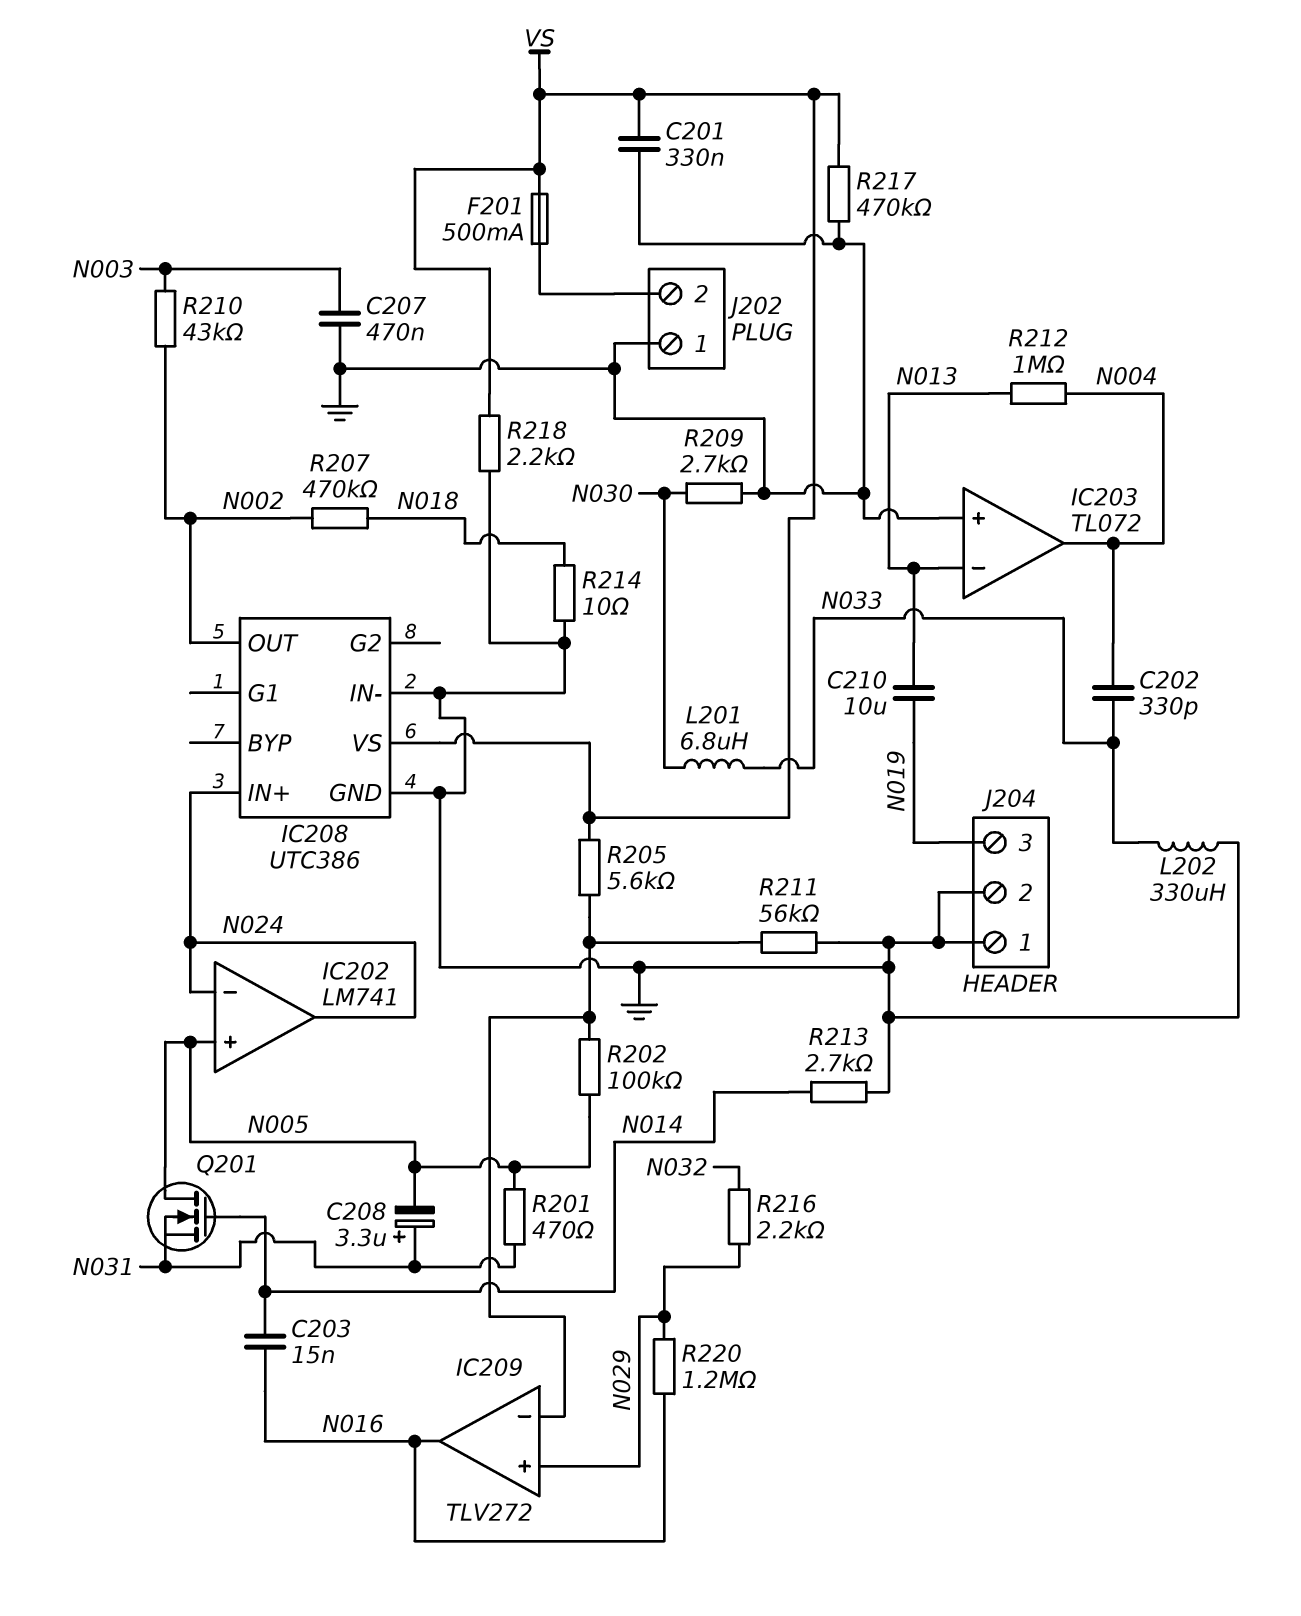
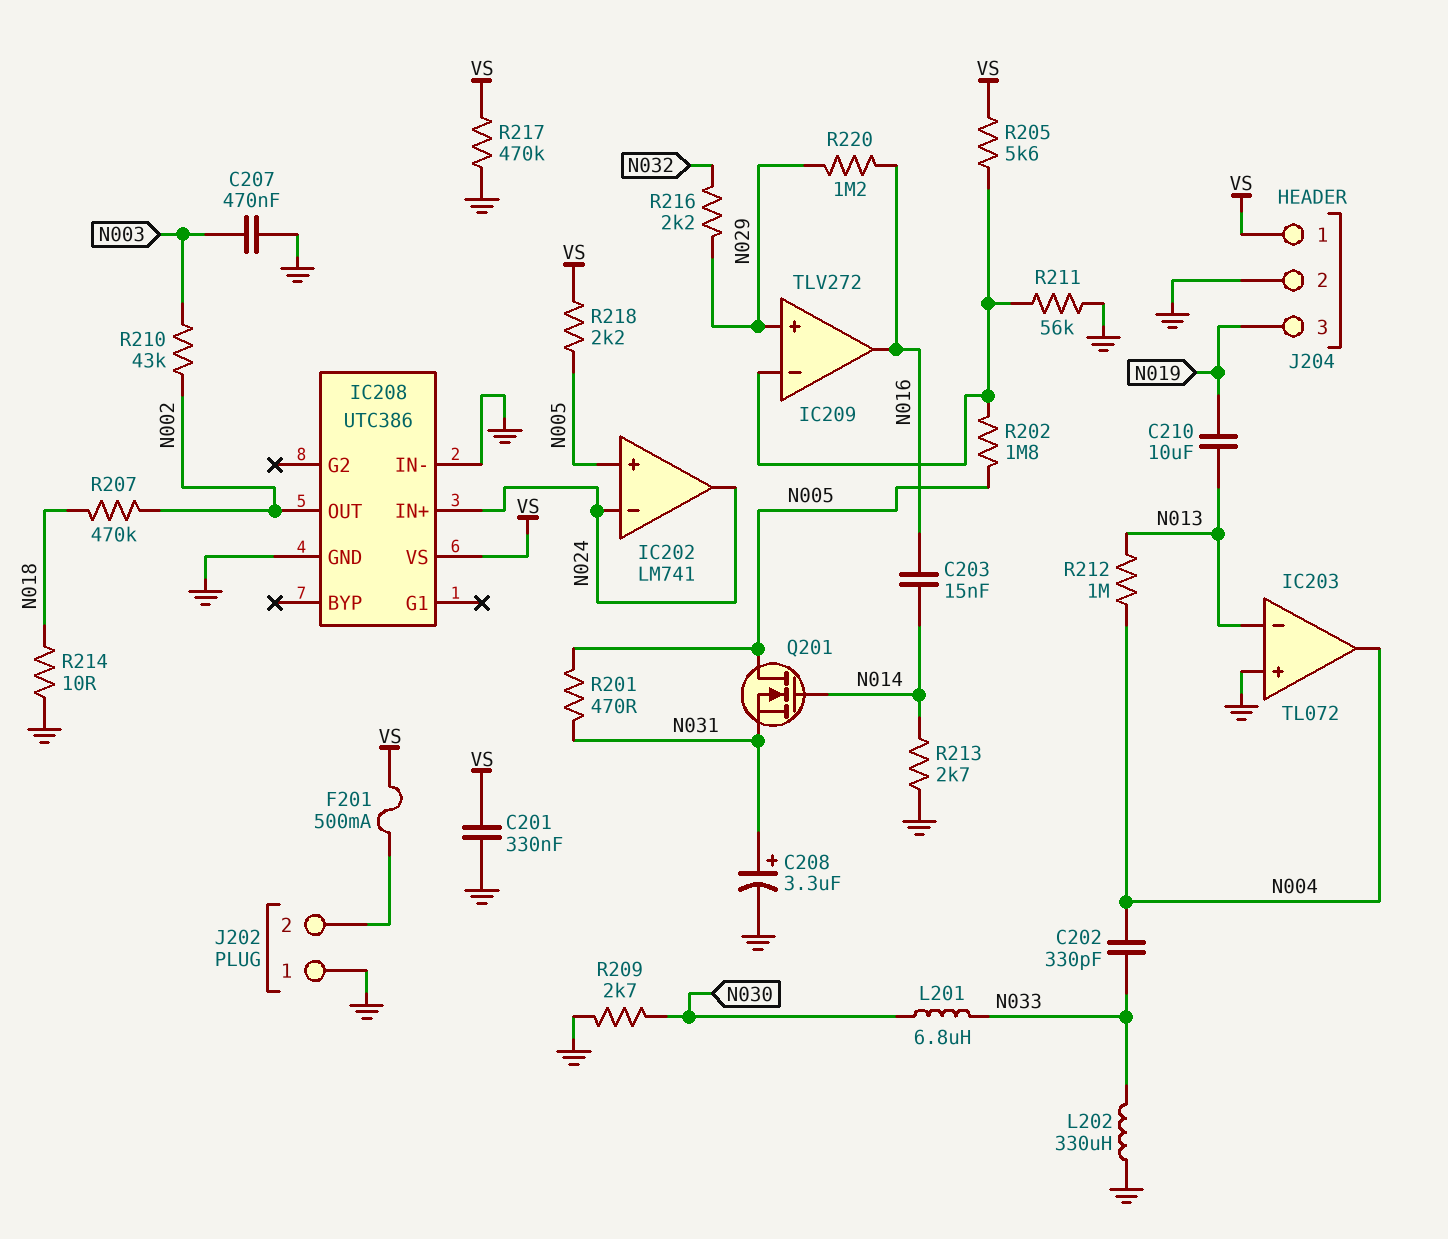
C208: 3.3uF (plus N031, minus N005) -> 3.3uF (plus N031, minus GND)
J204 pin 1: GND -> VS
R202: 100k (IC209/in-, N005) -> 1.8M (IC209/in-, N005)
R218: 2.2k (GND, VS) -> 2.2k (N005, VS)

